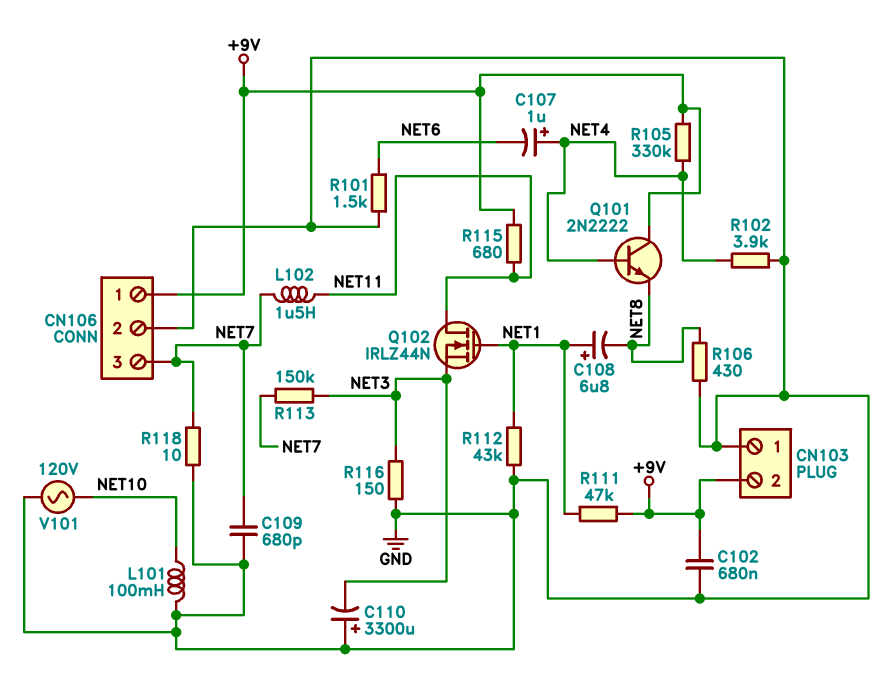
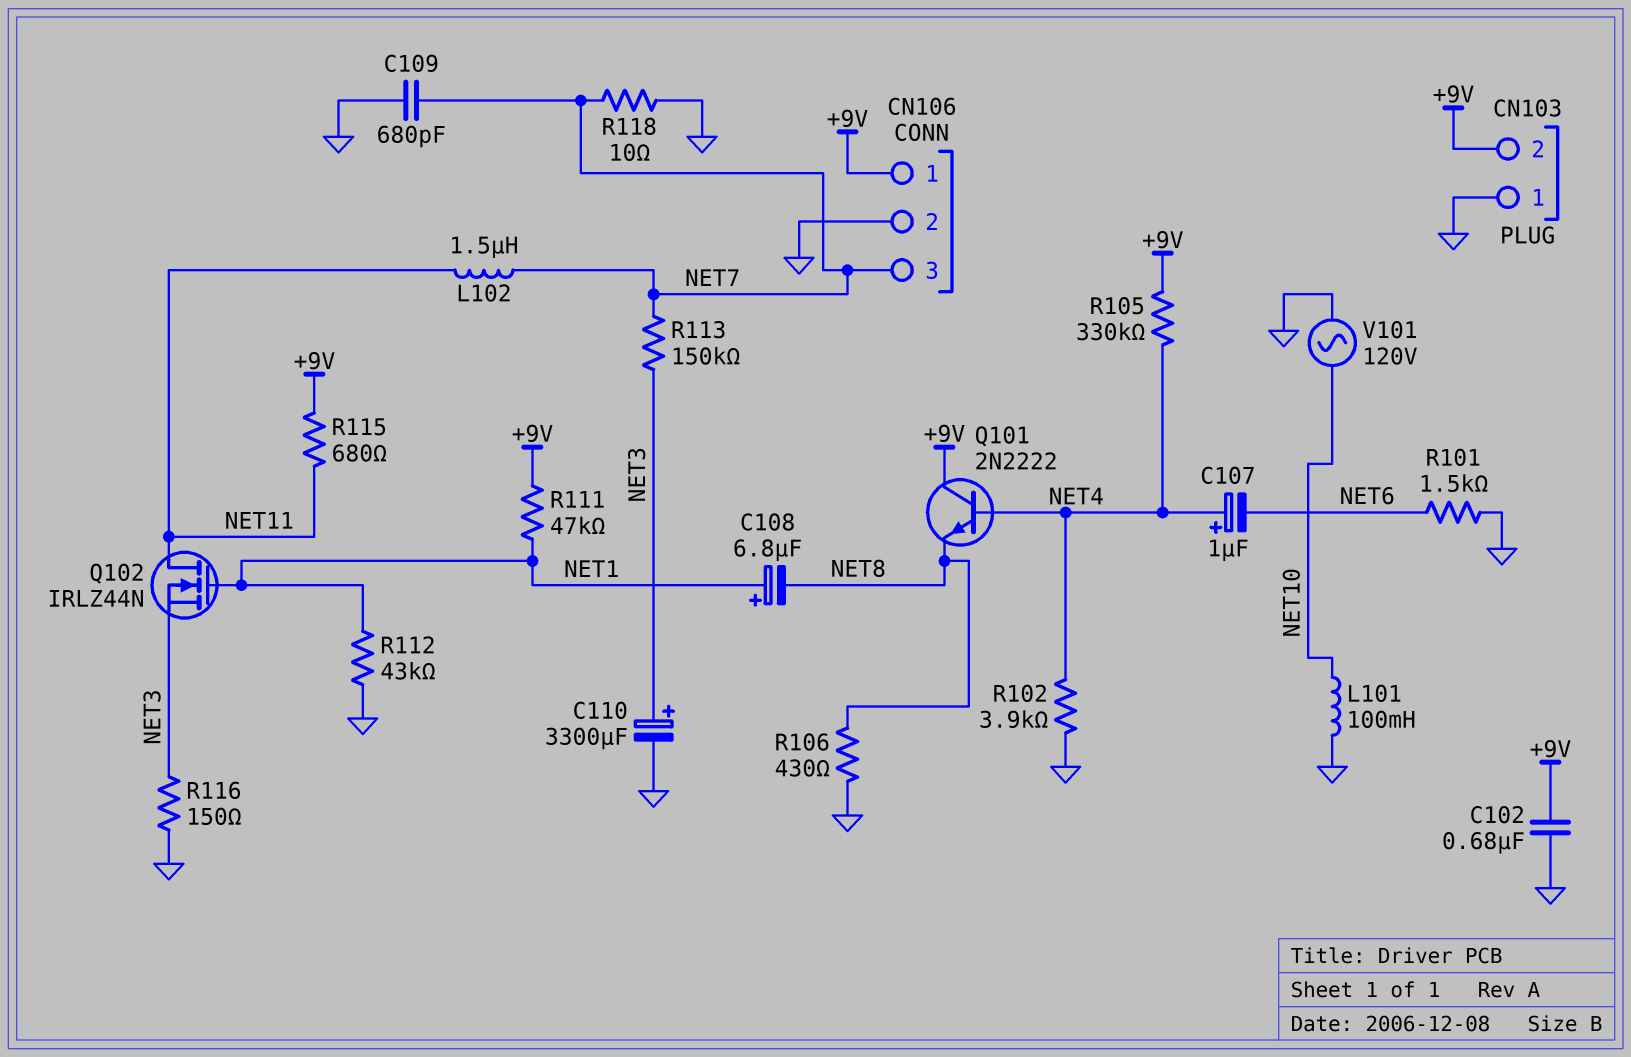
C110: 3300uF (plus GND, minus NET3) -> 3300uF (plus NET3, minus GND)

